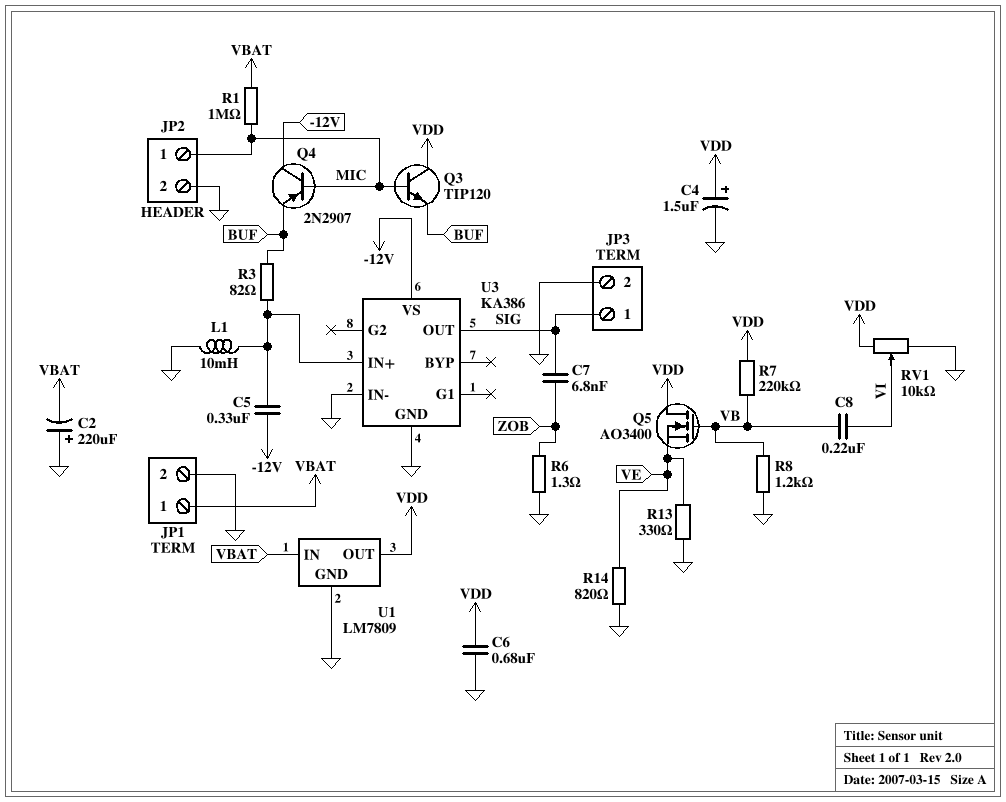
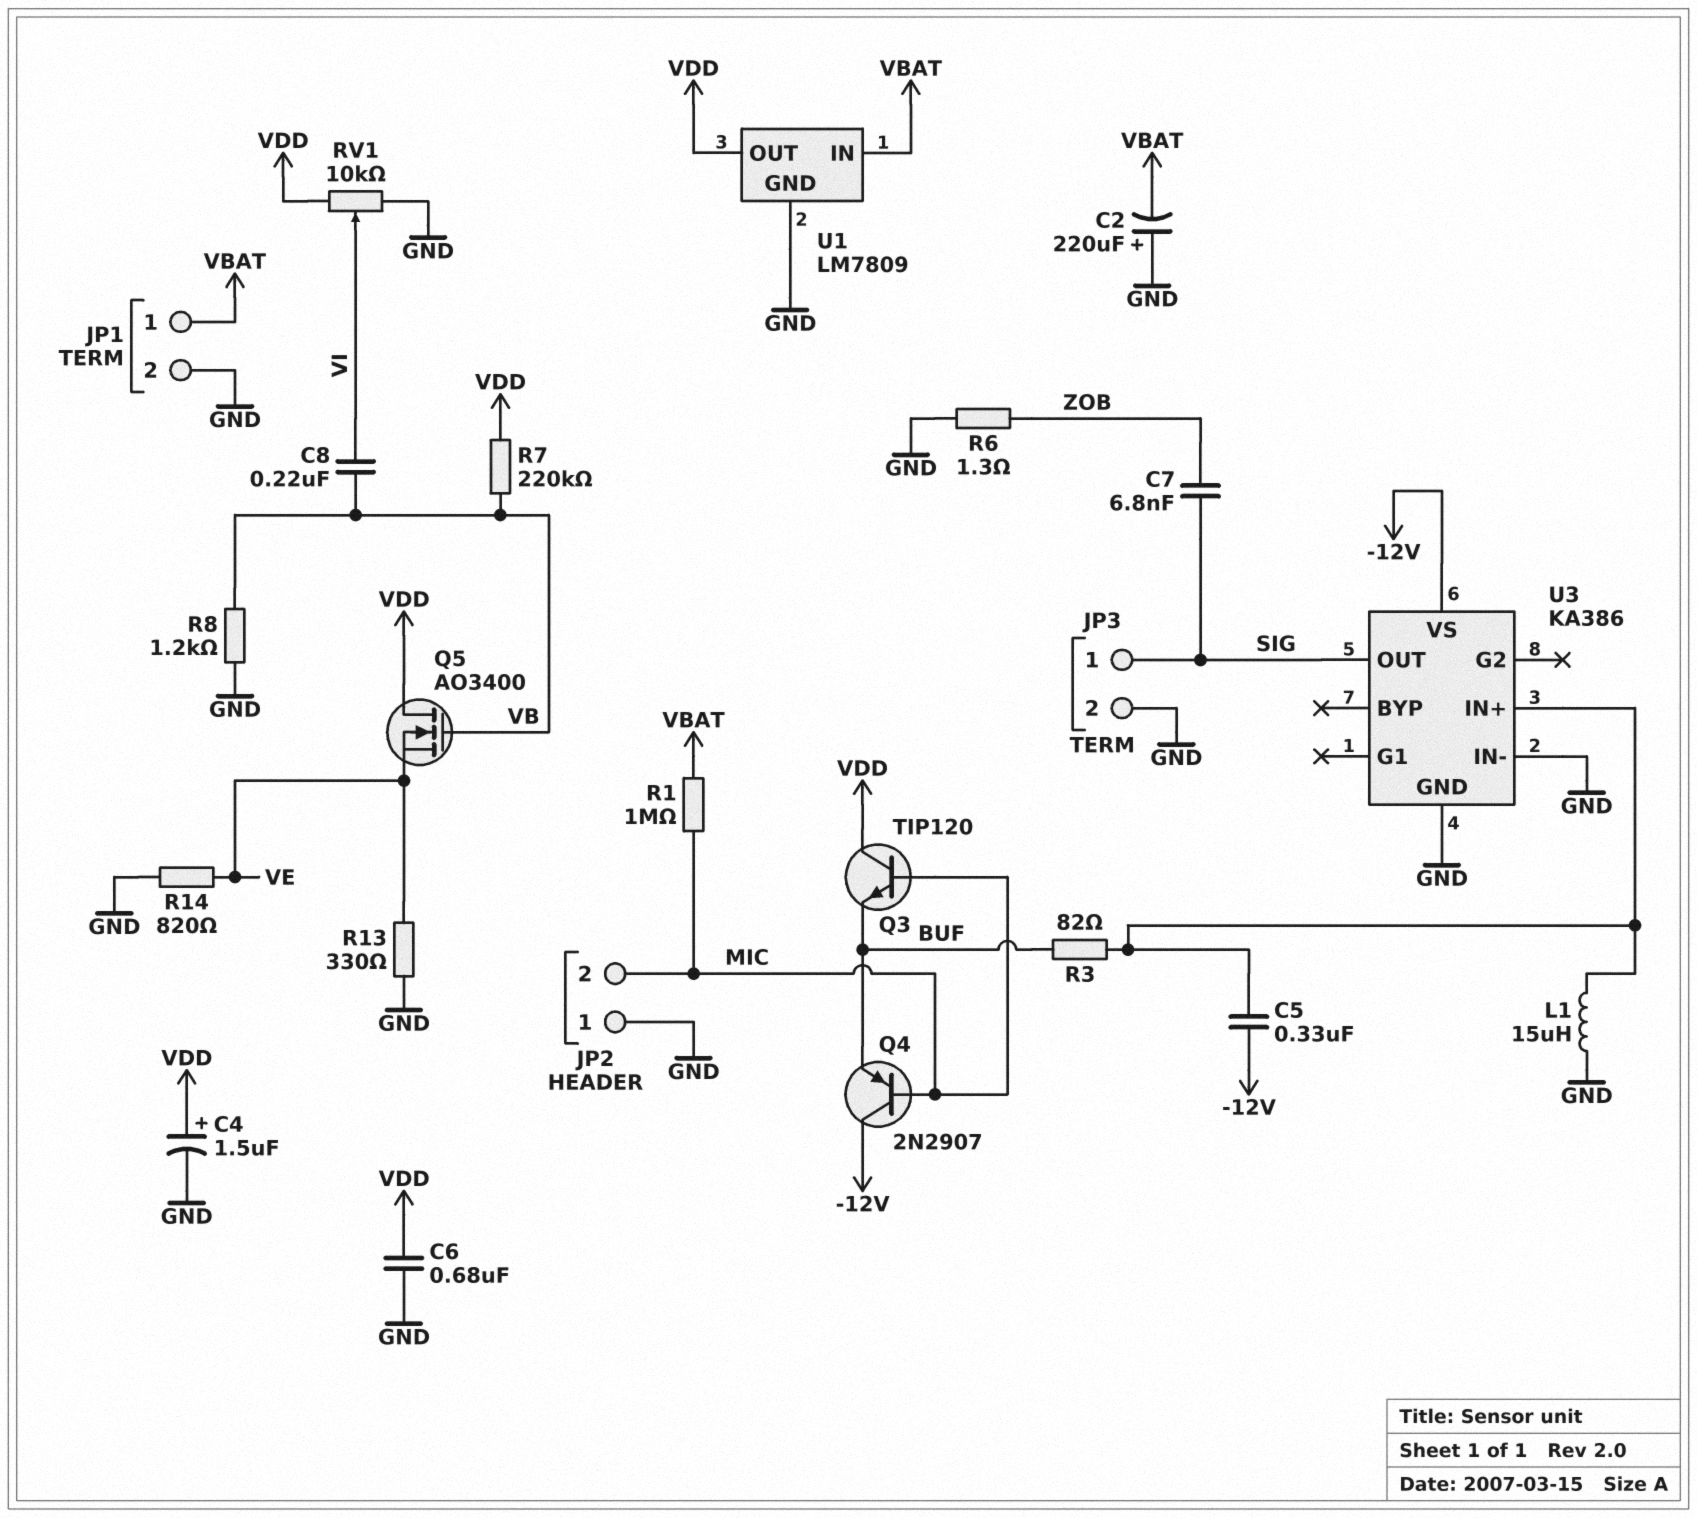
JP2 pin 1: MIC -> GND
JP2 pin 2: GND -> MIC
L1: 10mH (GND, U3/IN+) -> 15uH (GND, U3/IN+)

